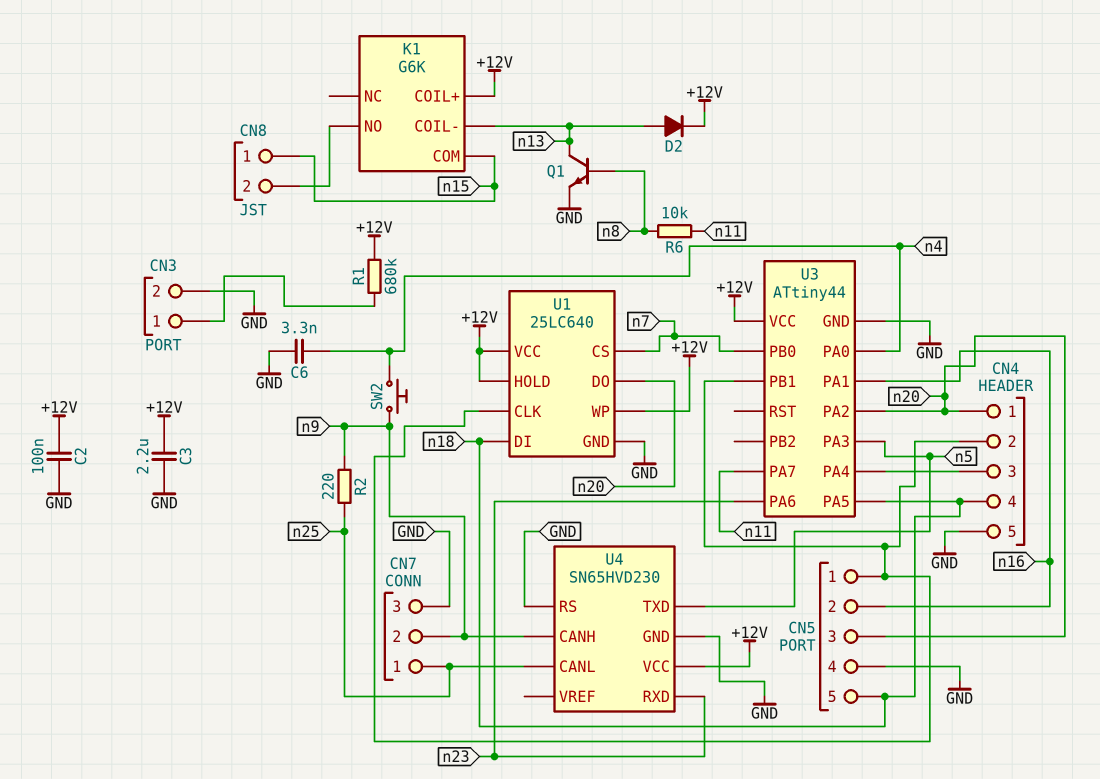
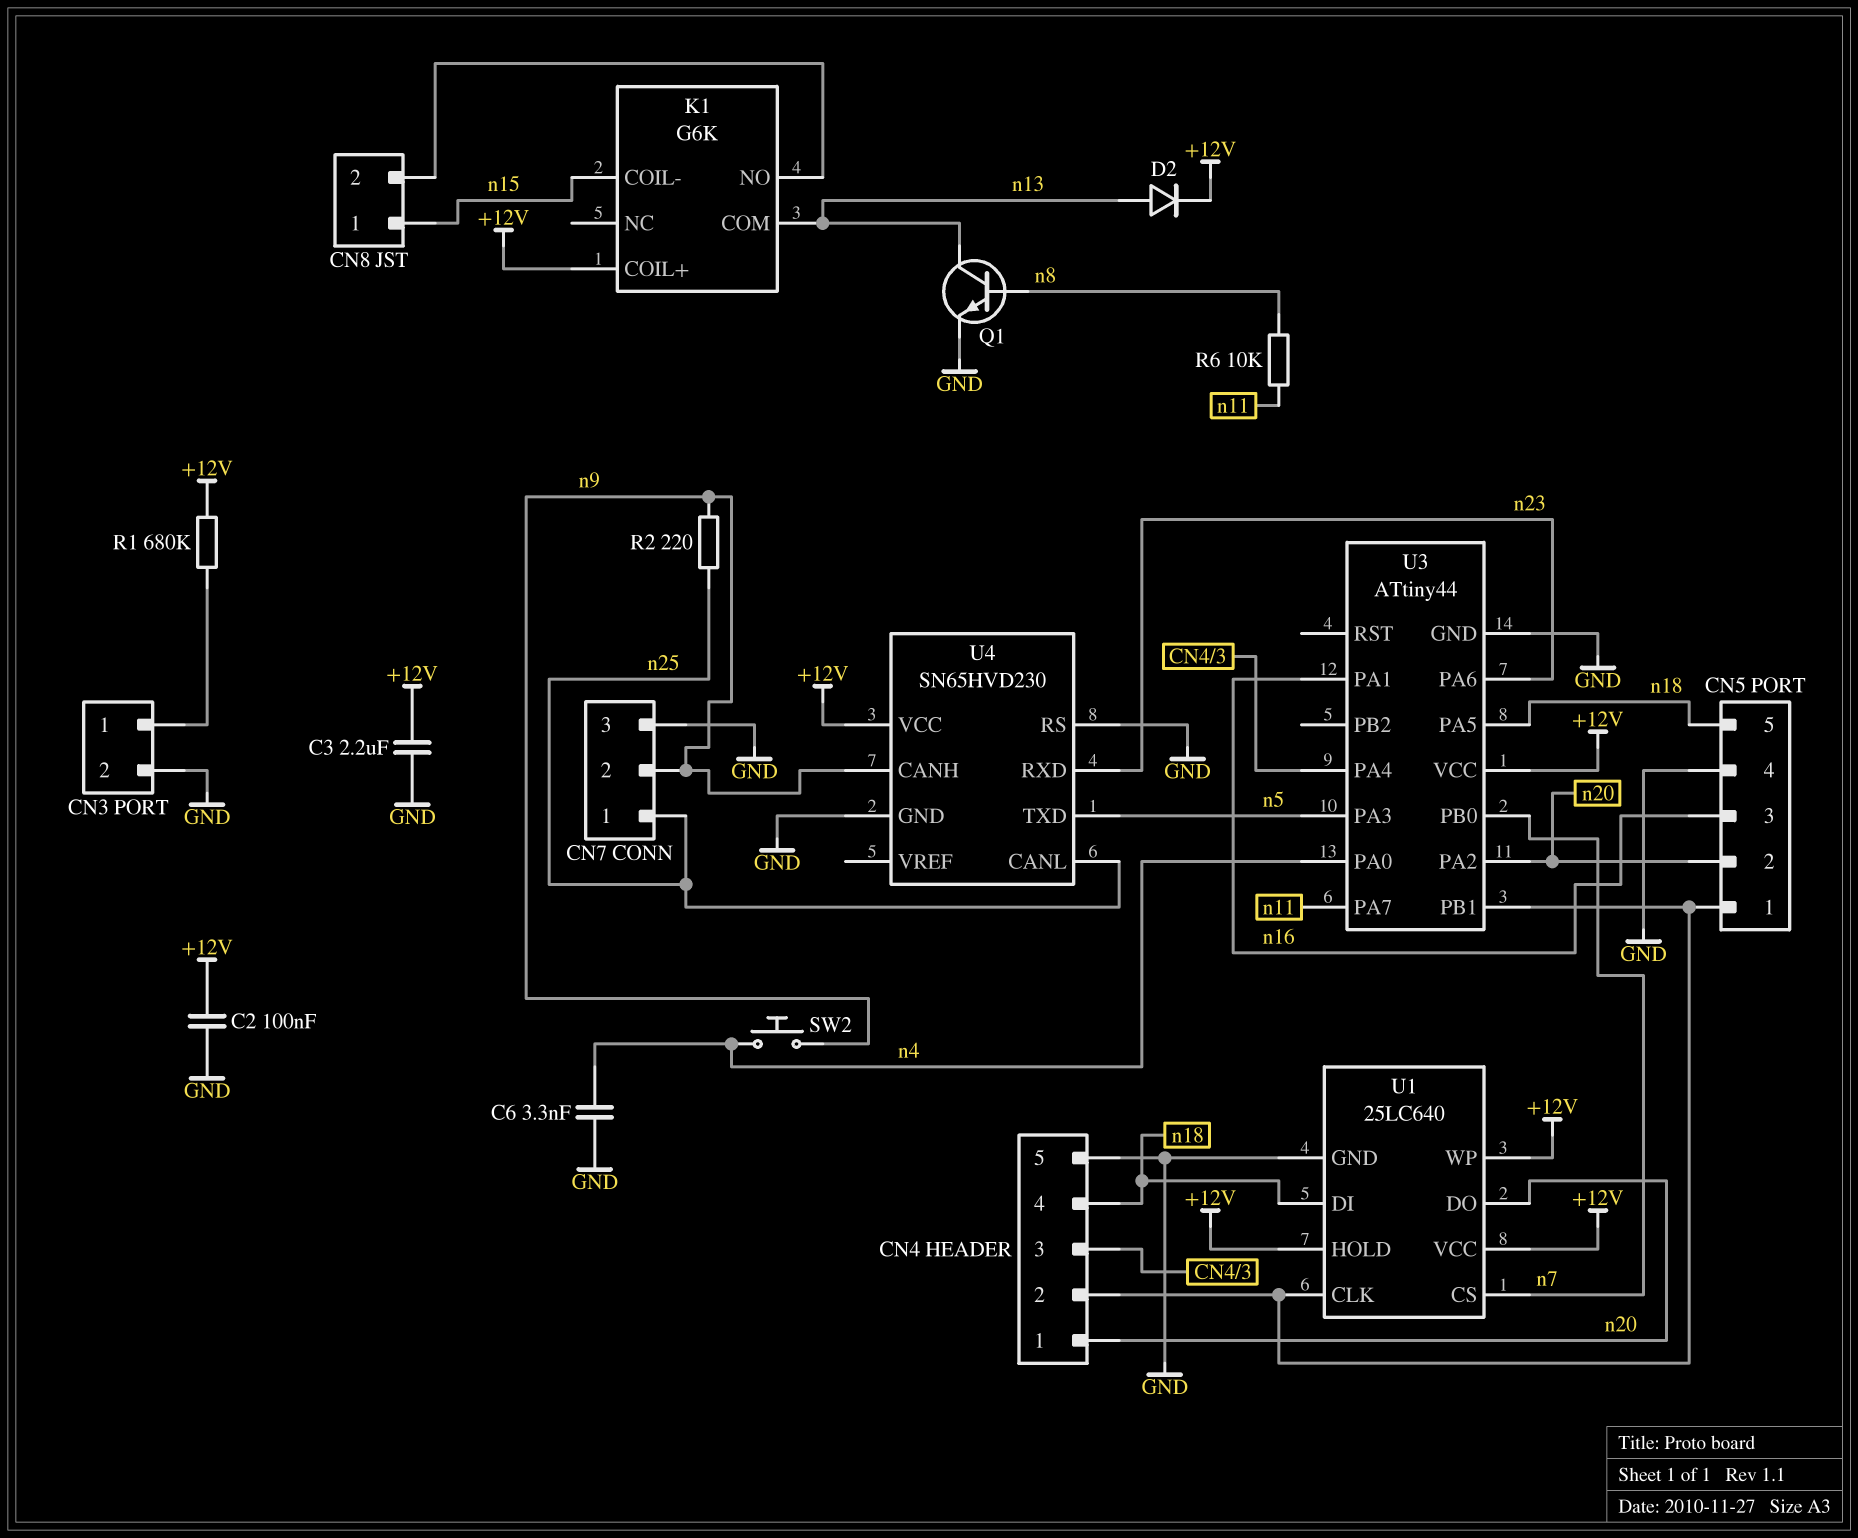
CN5 pin 2: n16 -> n20
CN5 pin 3: n20 -> n16
K1 pin COIL-: n13 -> n15
K1 pin COM: n15 -> n13

